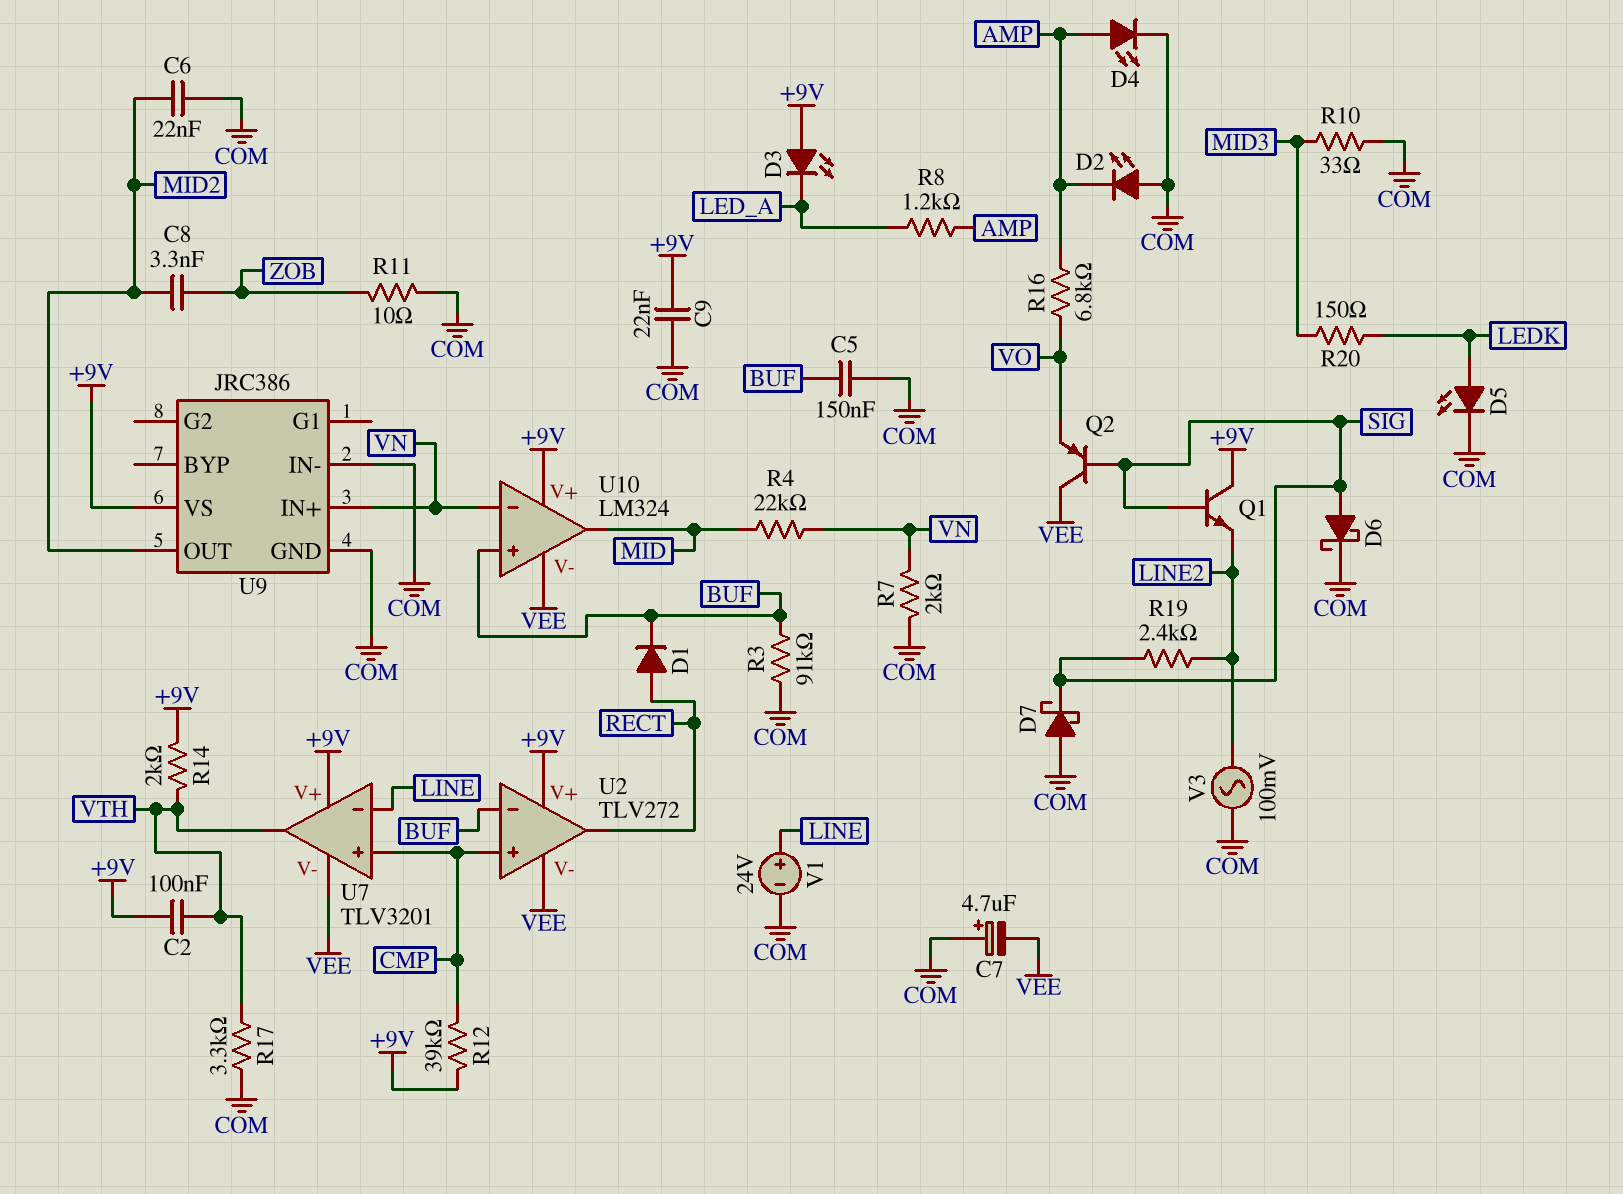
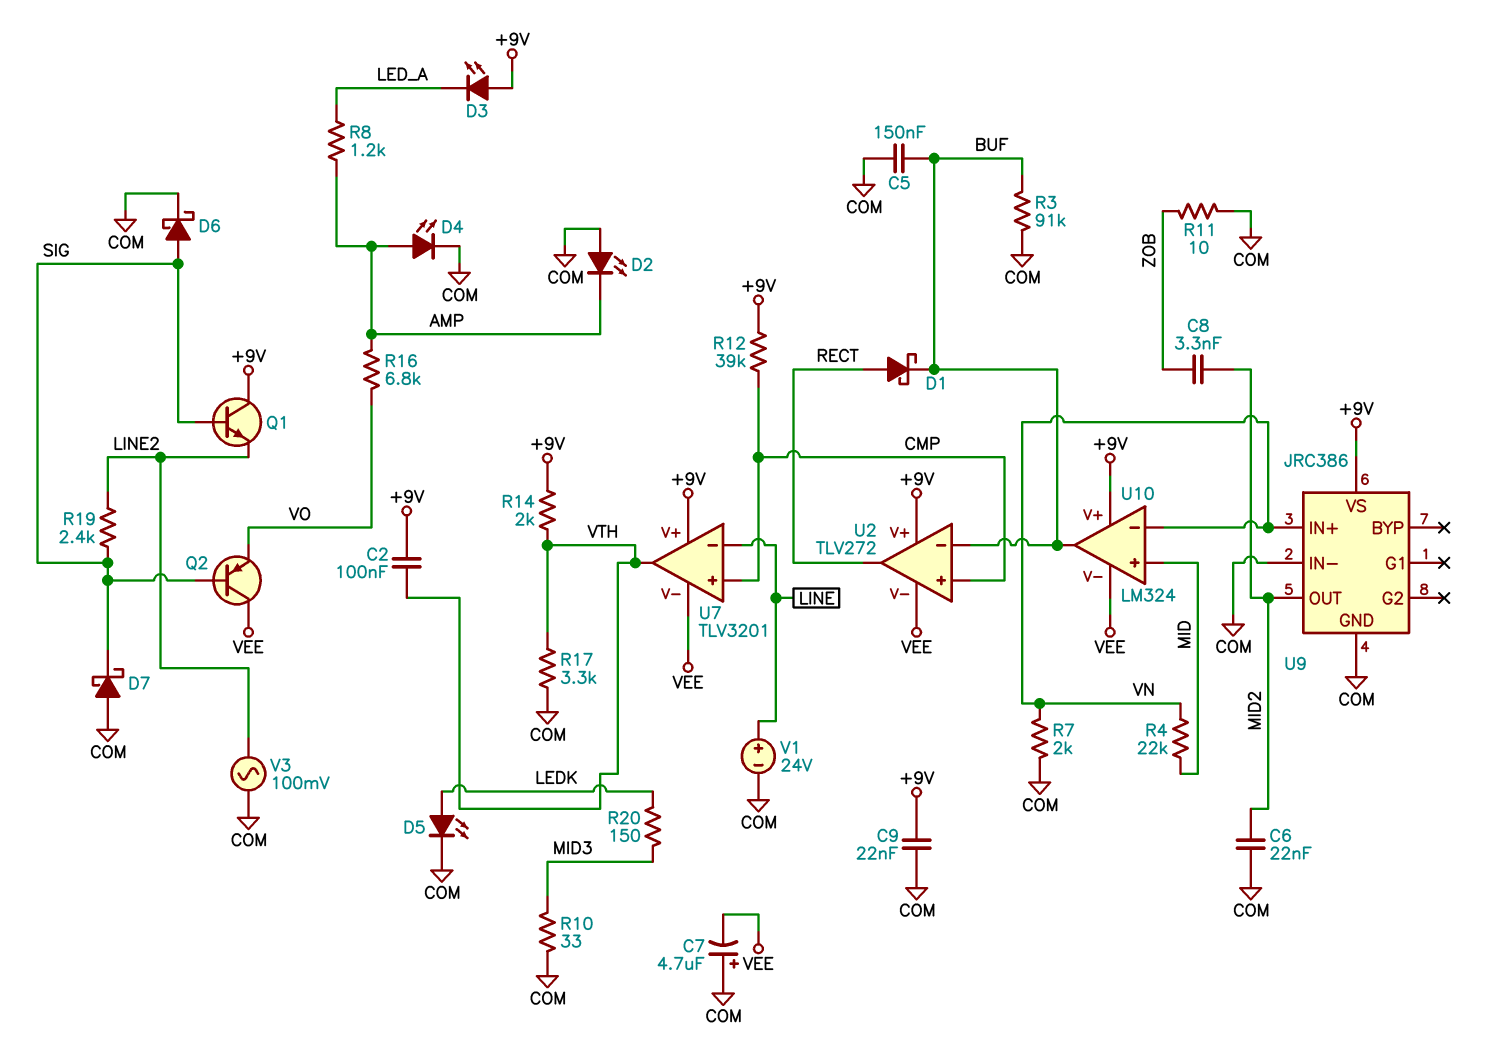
D1: diode (A RECT, K BUF) -> schottky (A RECT, K BUF)
U10 pin in+: BUF -> MID
U10 pin out: MID -> BUF

